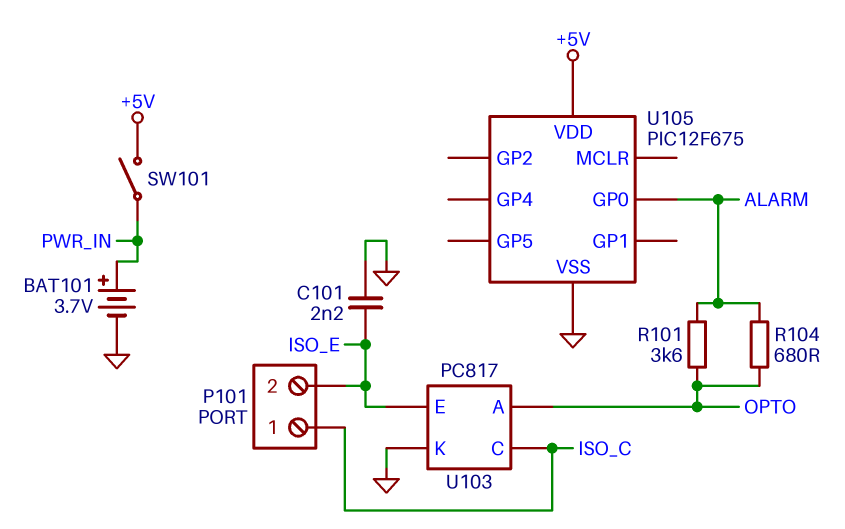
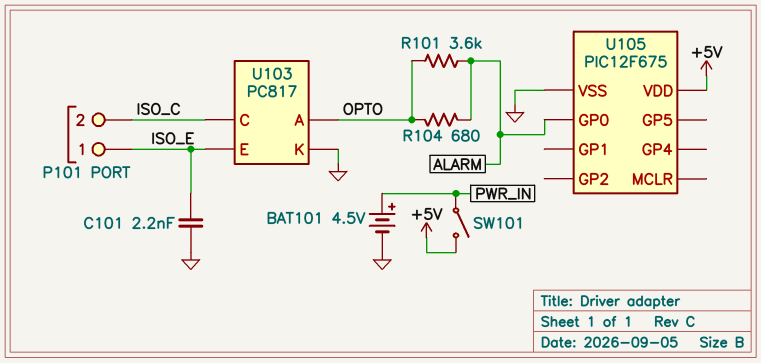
BAT101: 3.7V (plus PWR_IN, minus GND) -> 4.5V (plus PWR_IN, minus GND)
P101 pin 1: ISO_C -> ISO_E
P101 pin 2: ISO_E -> ISO_C

